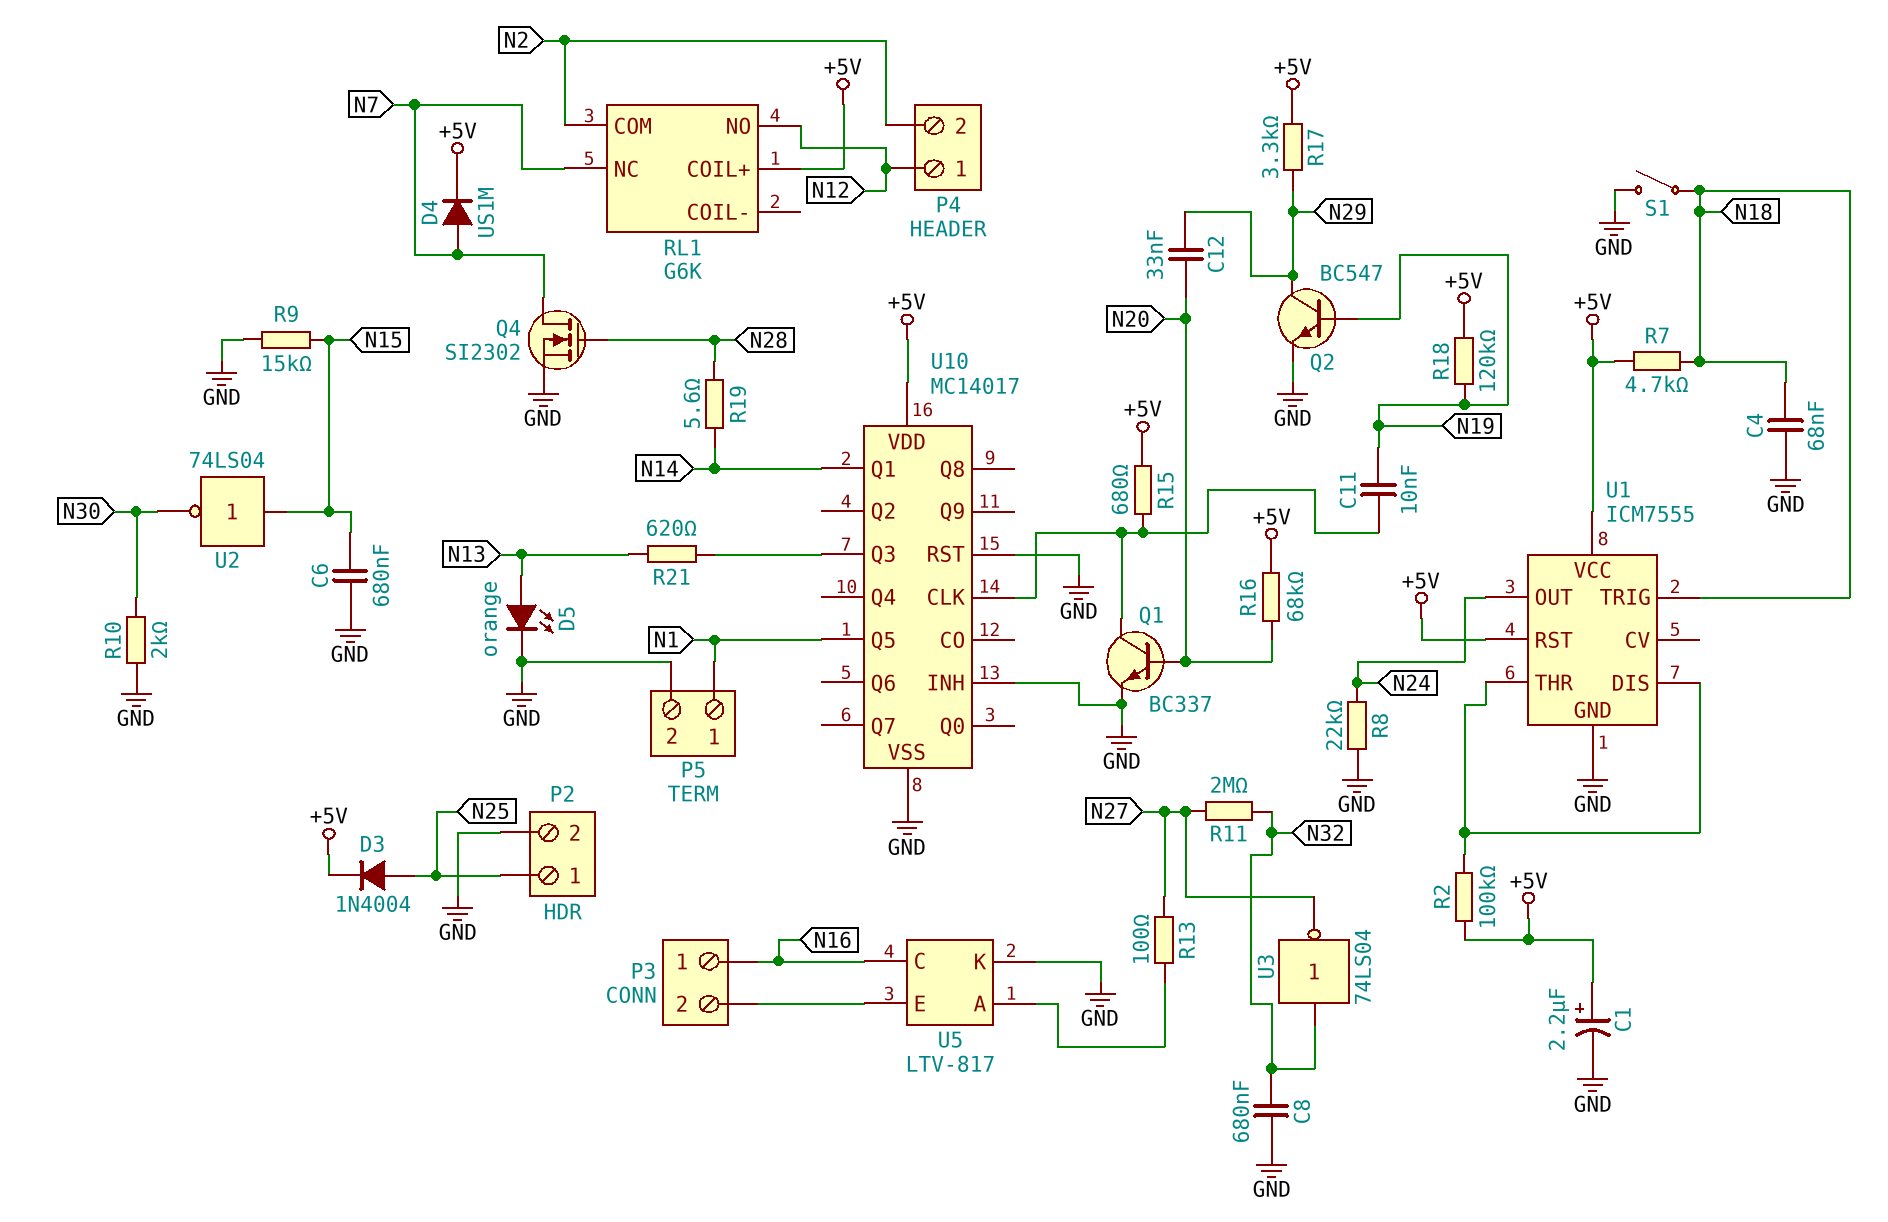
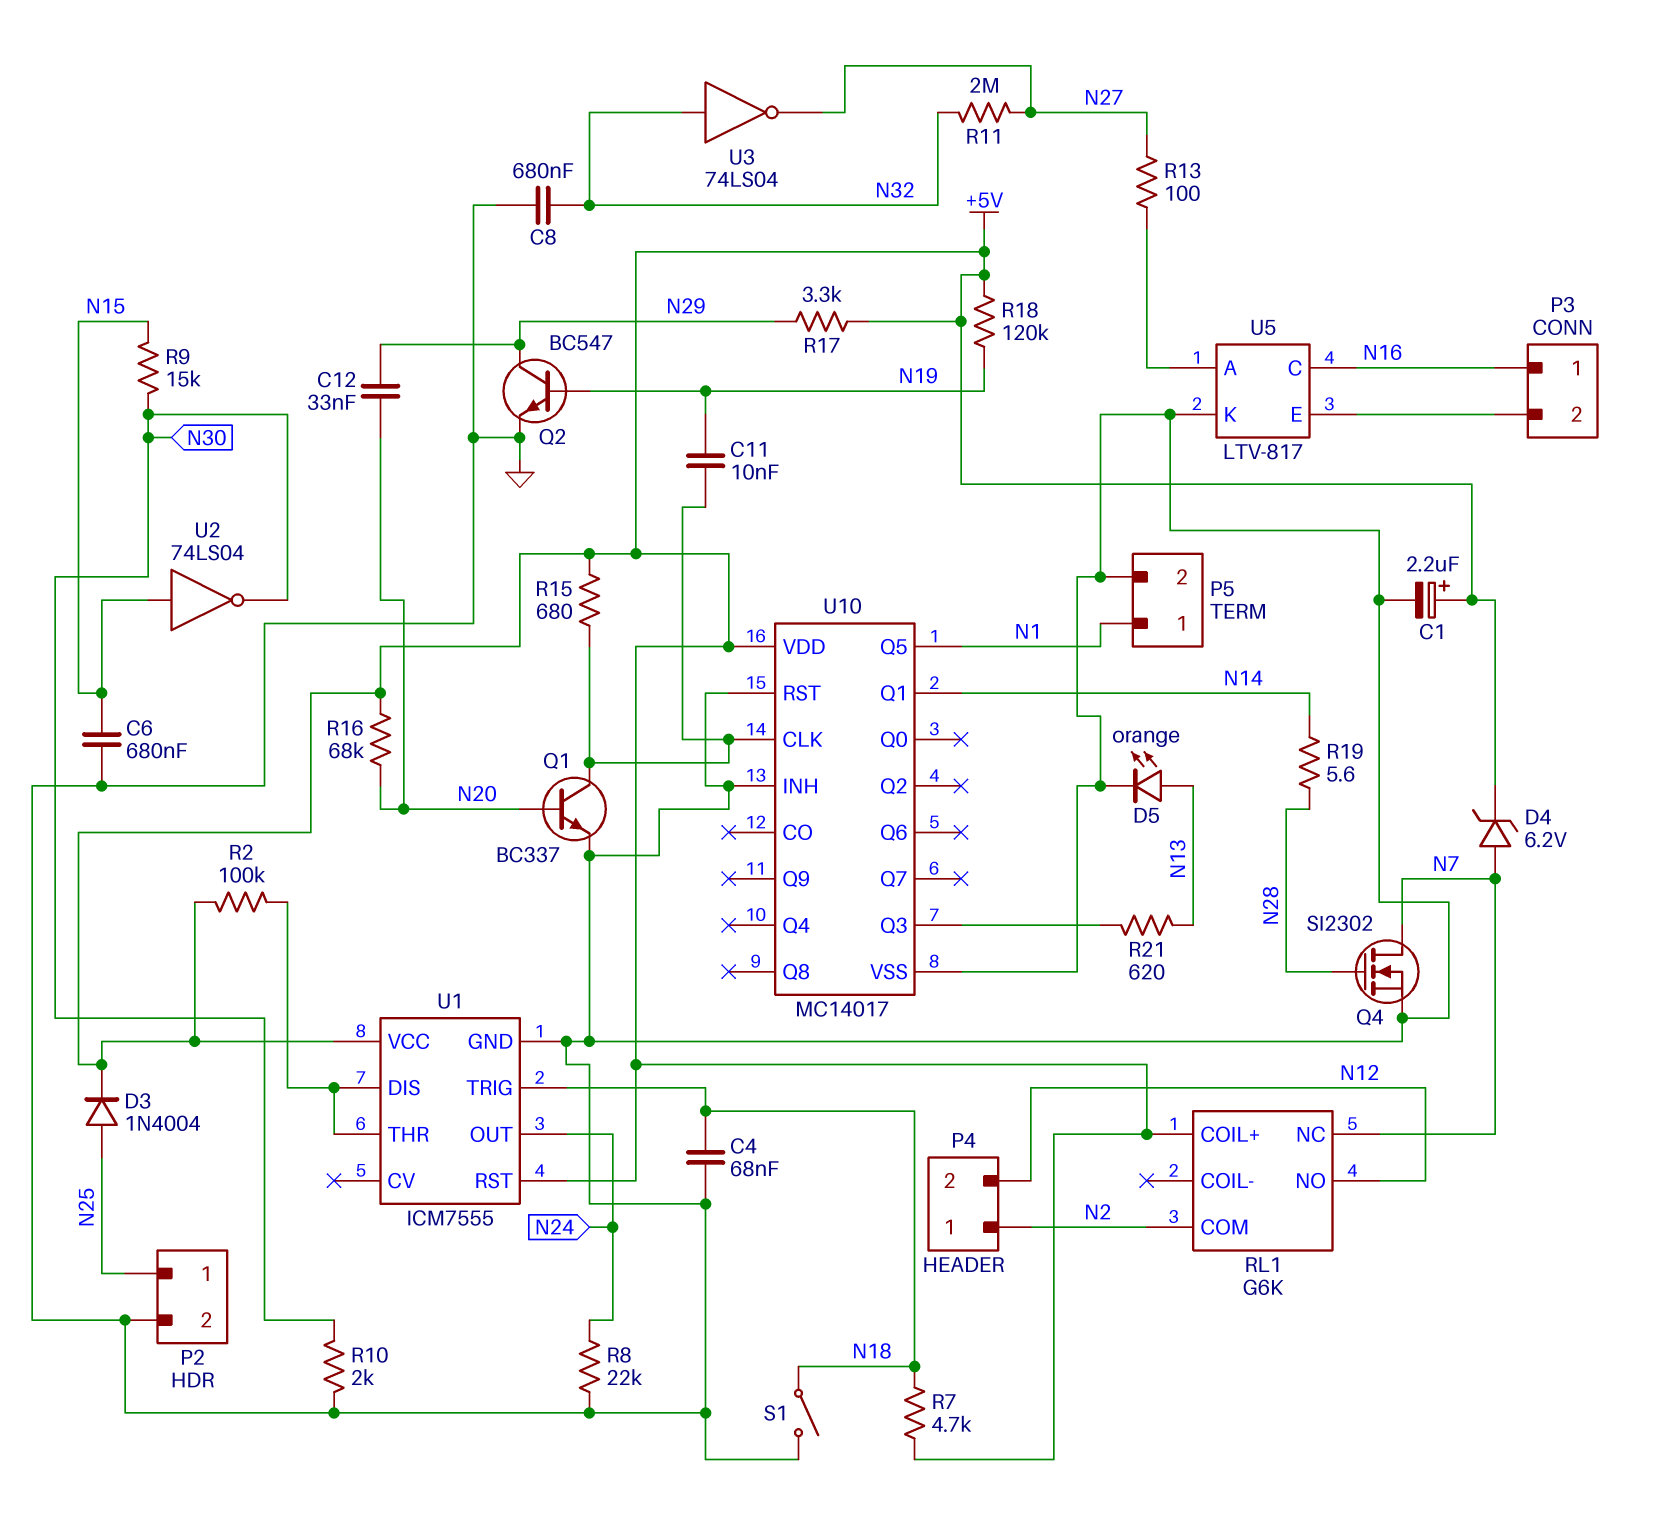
D4: diode US1M (A N7, K +5V) -> zener 6.2V (A N7, K +5V)
P4 pin 1: N12 -> N2
P4 pin 2: N2 -> N12
R9: 15k (GND, N15) -> 15k (N15, N30)

